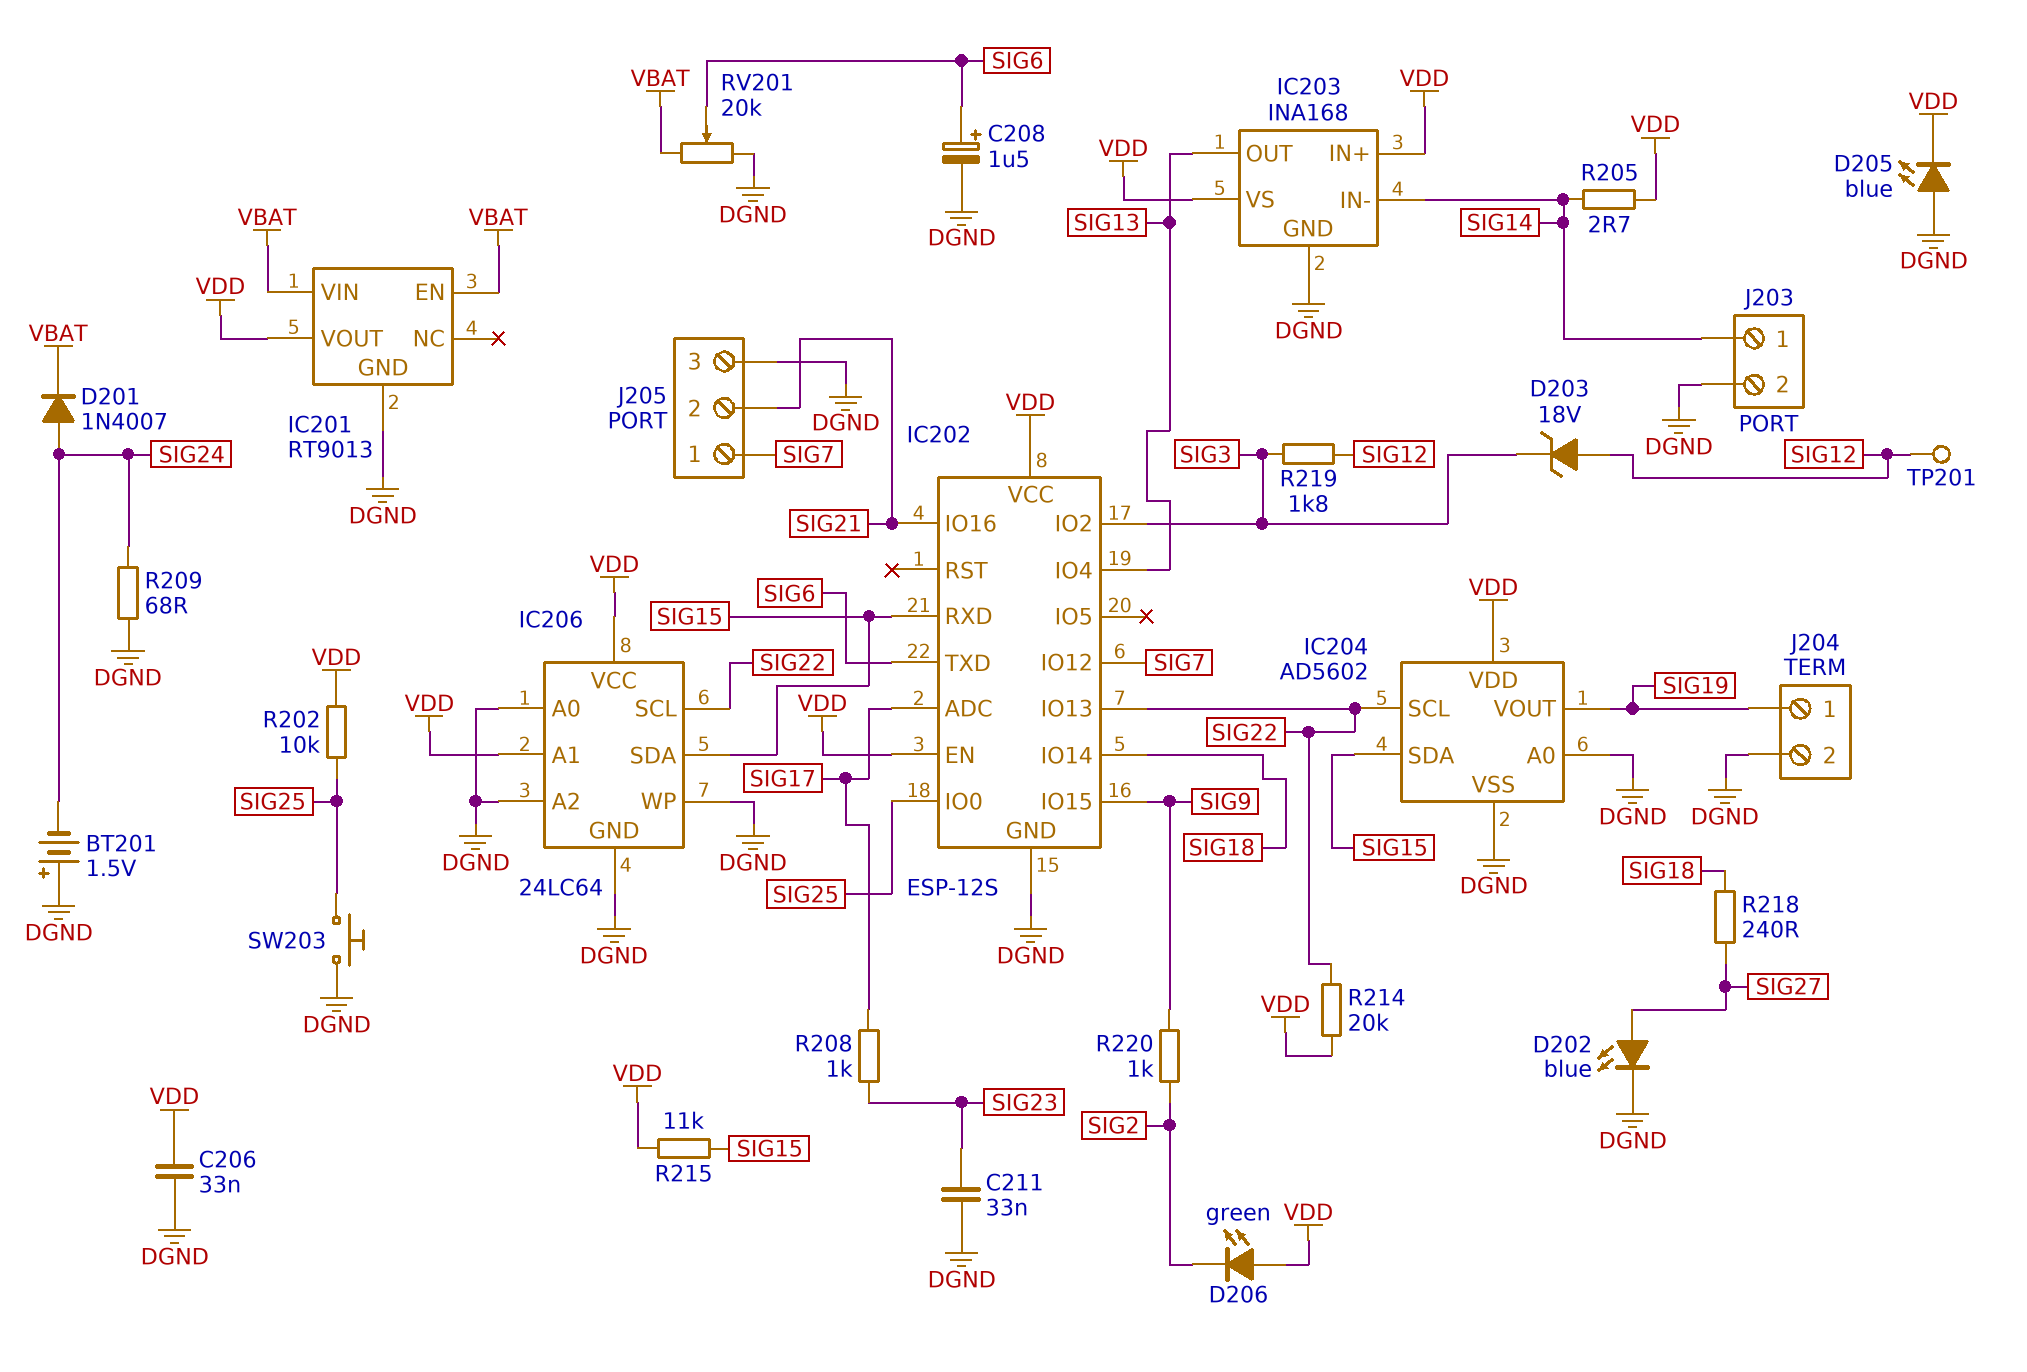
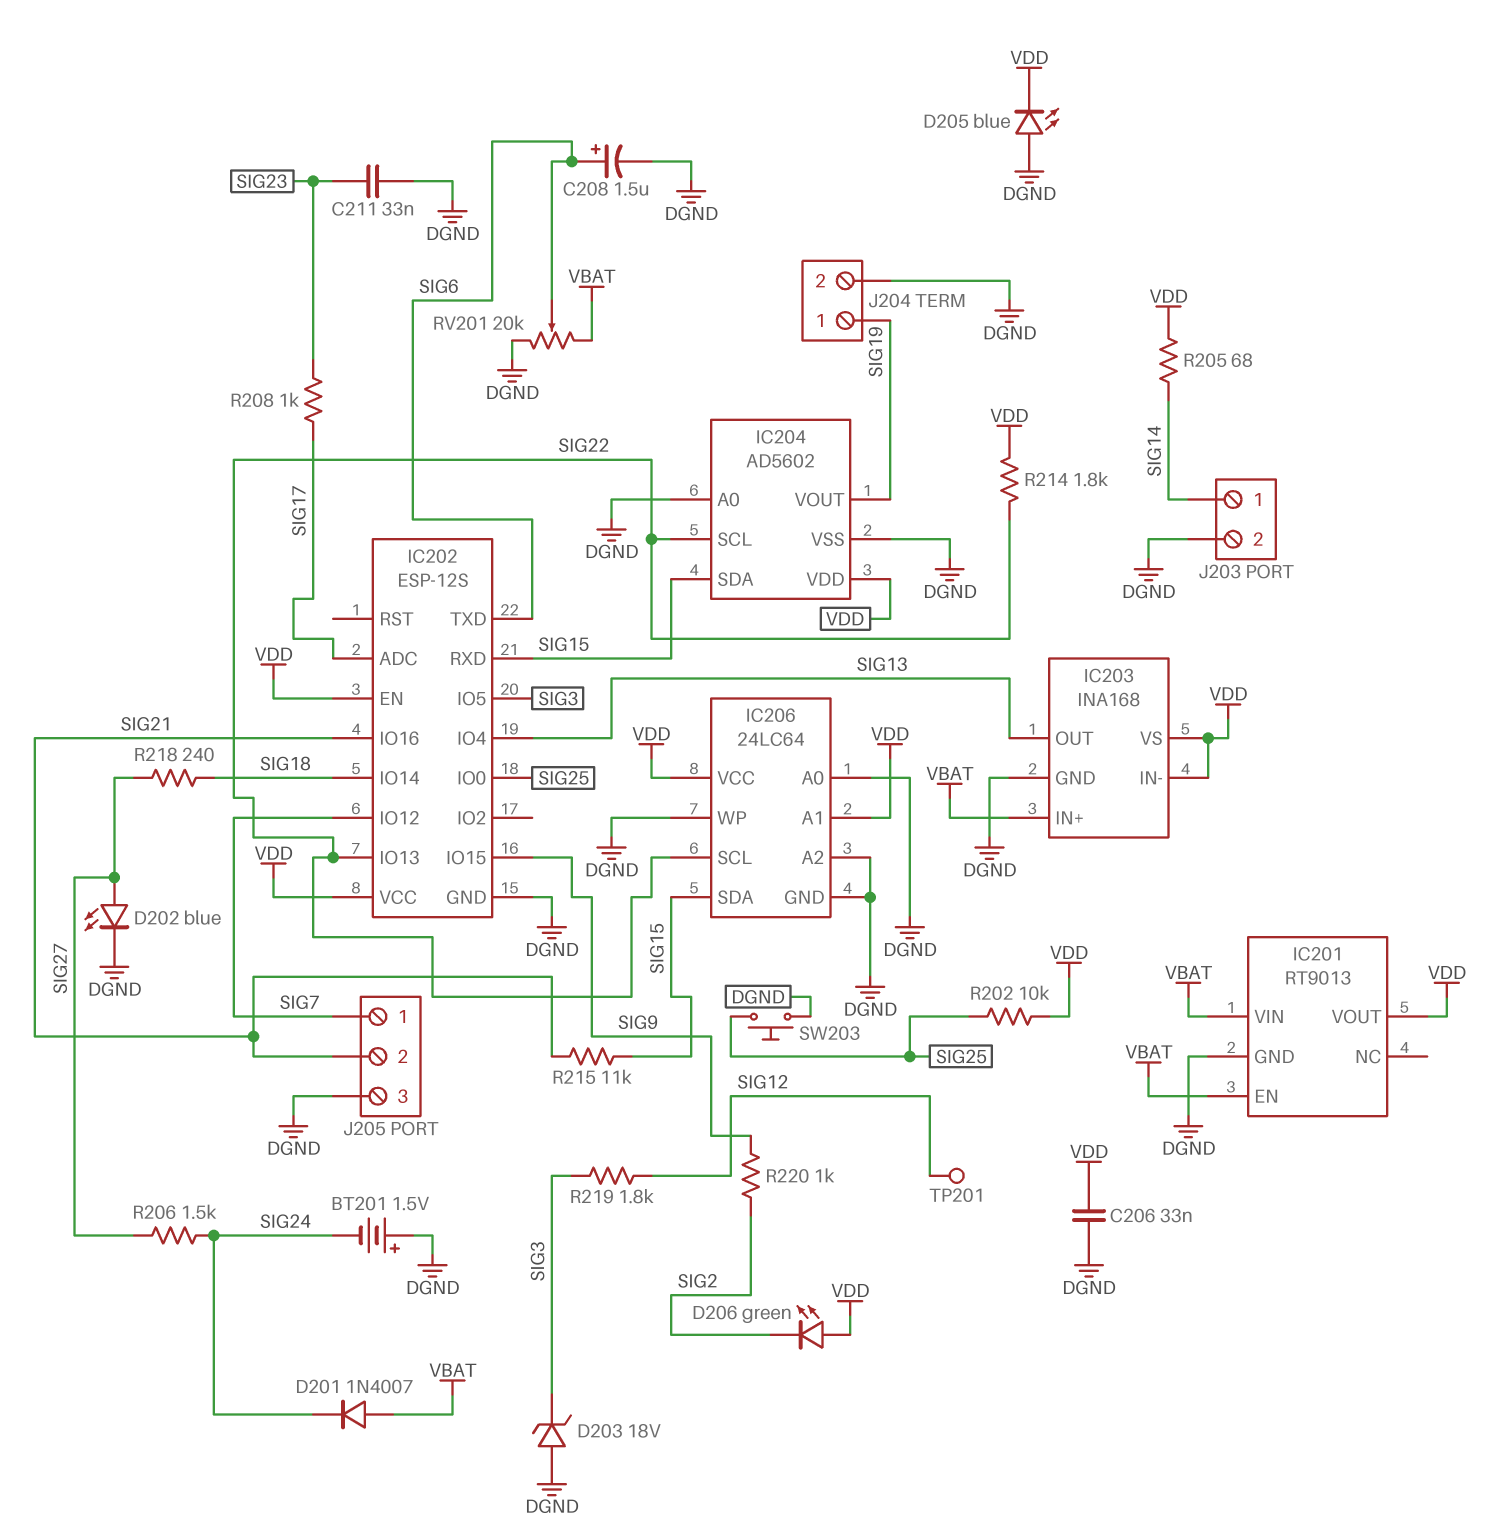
D201: diode 1N4007 (A SIG24, K VBAT) -> diode 1N4007 (A VBAT, K SIG24)
D203: zener 18V (A SIG12, K SIG3) -> zener 18V (A DGND, K SIG3)
IC202 pin IO2: SIG3 -> none
IC202 pin IO5: none -> SIG3
IC203 pin IN+: VDD -> VBAT
IC203 pin IN-: SIG14 -> VDD
R205: 2.7 (SIG14, VDD) -> 68 (SIG14, VDD)
R206: none -> 1.5k (SIG24, SIG27)
R209: 68 (DGND, SIG24) -> none
R214: 20k (SIG22, VDD) -> 1.8k (SIG22, VDD)
R215: 11k (SIG15, VDD) -> 11k (SIG15, SIG21)

